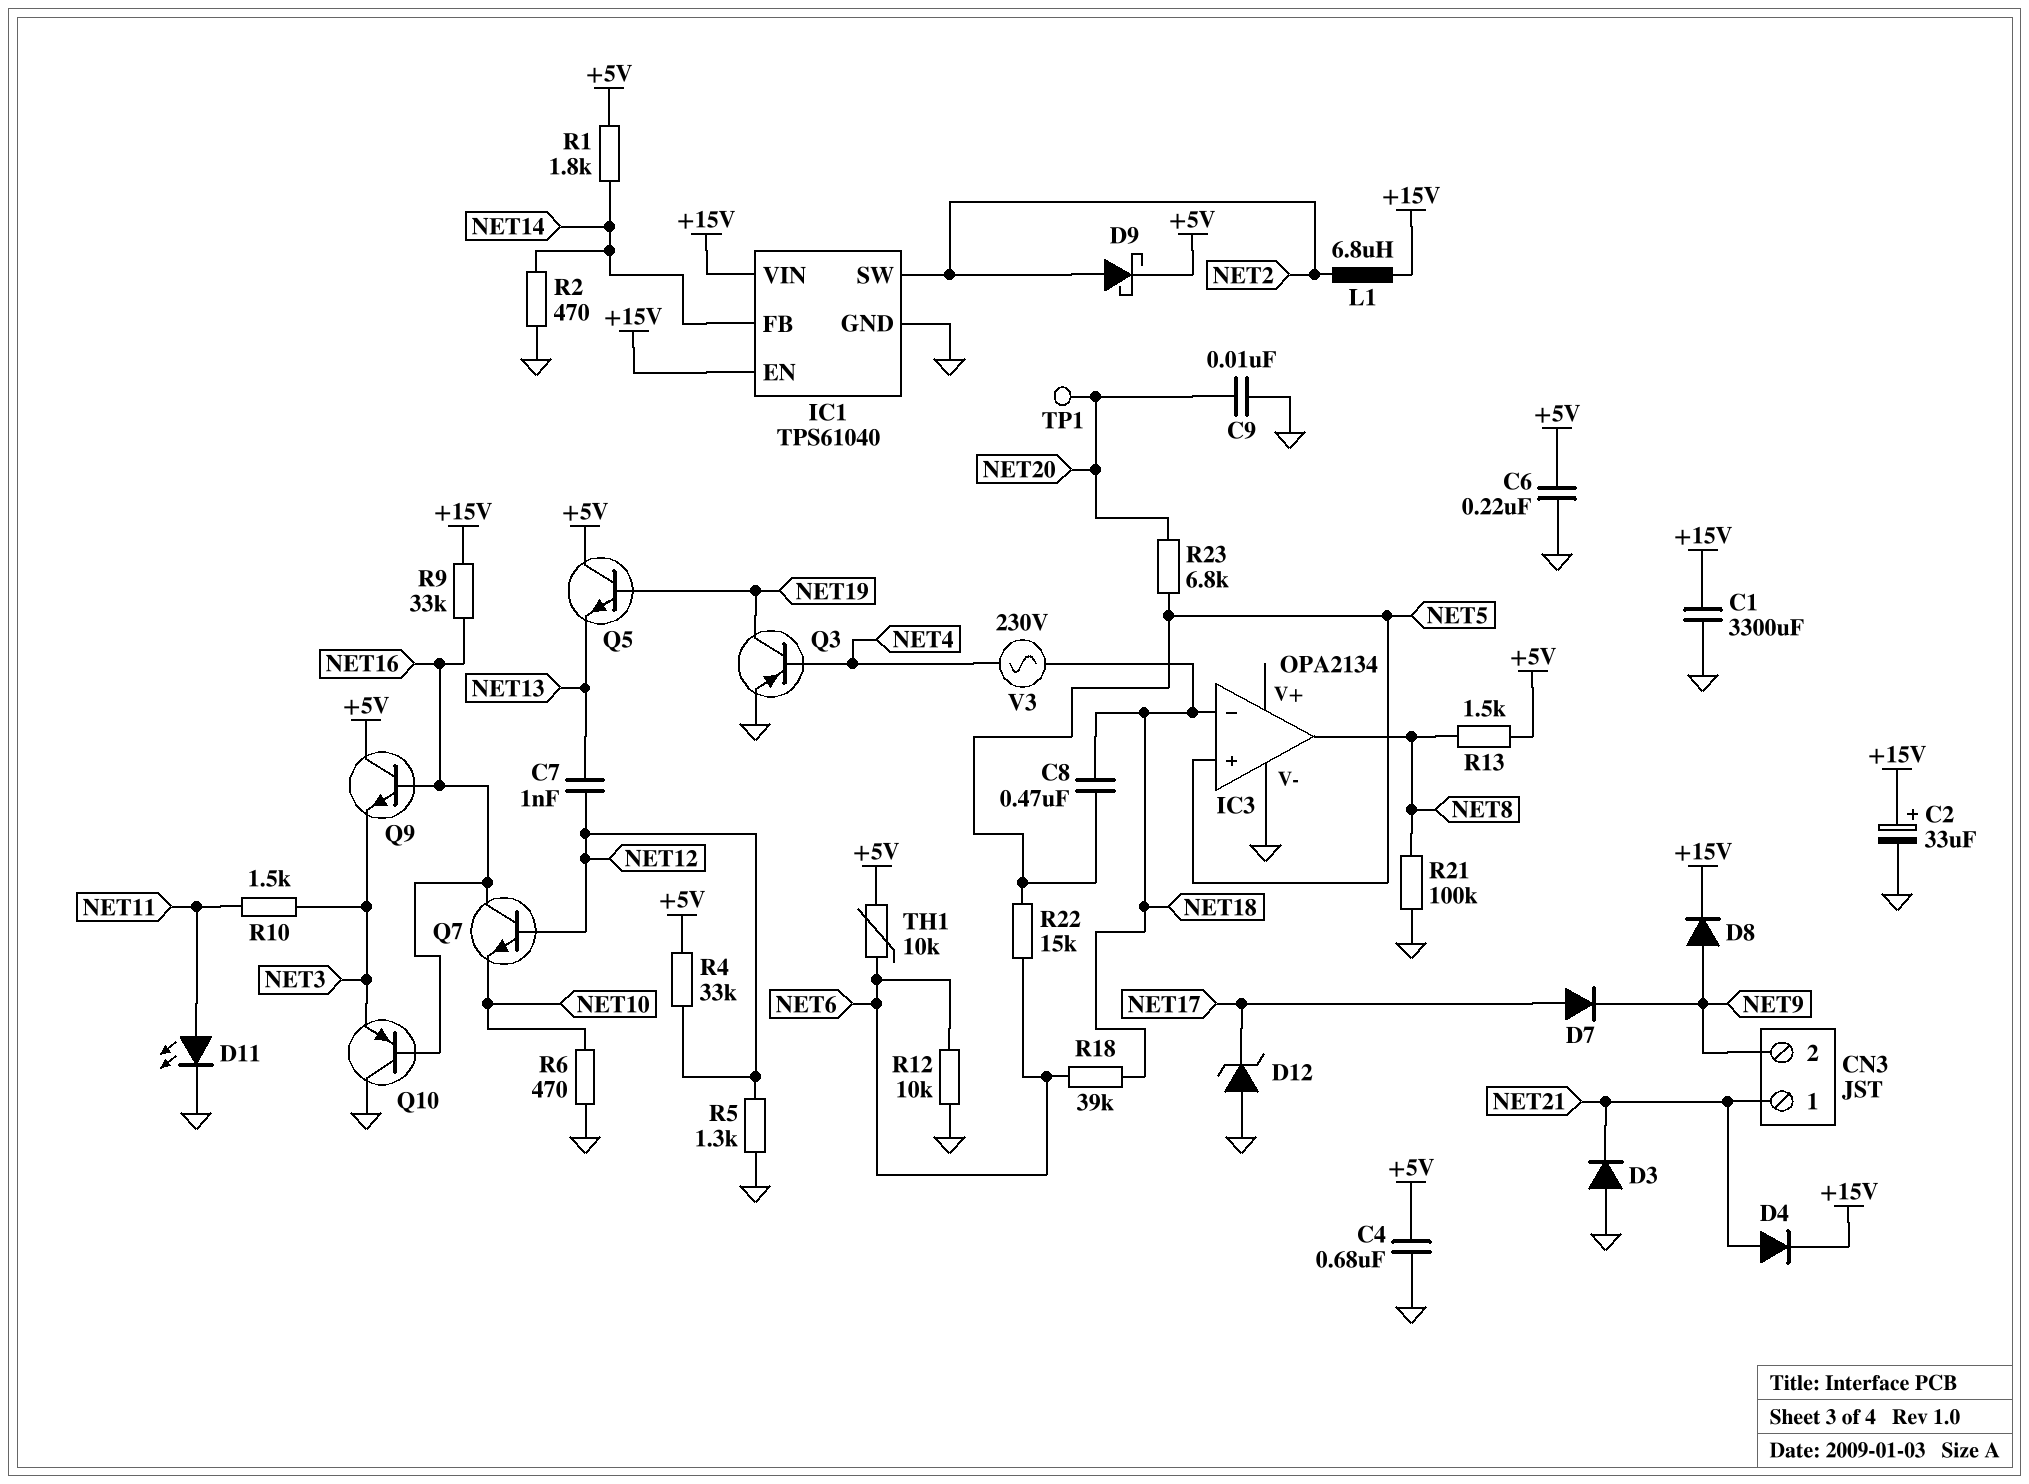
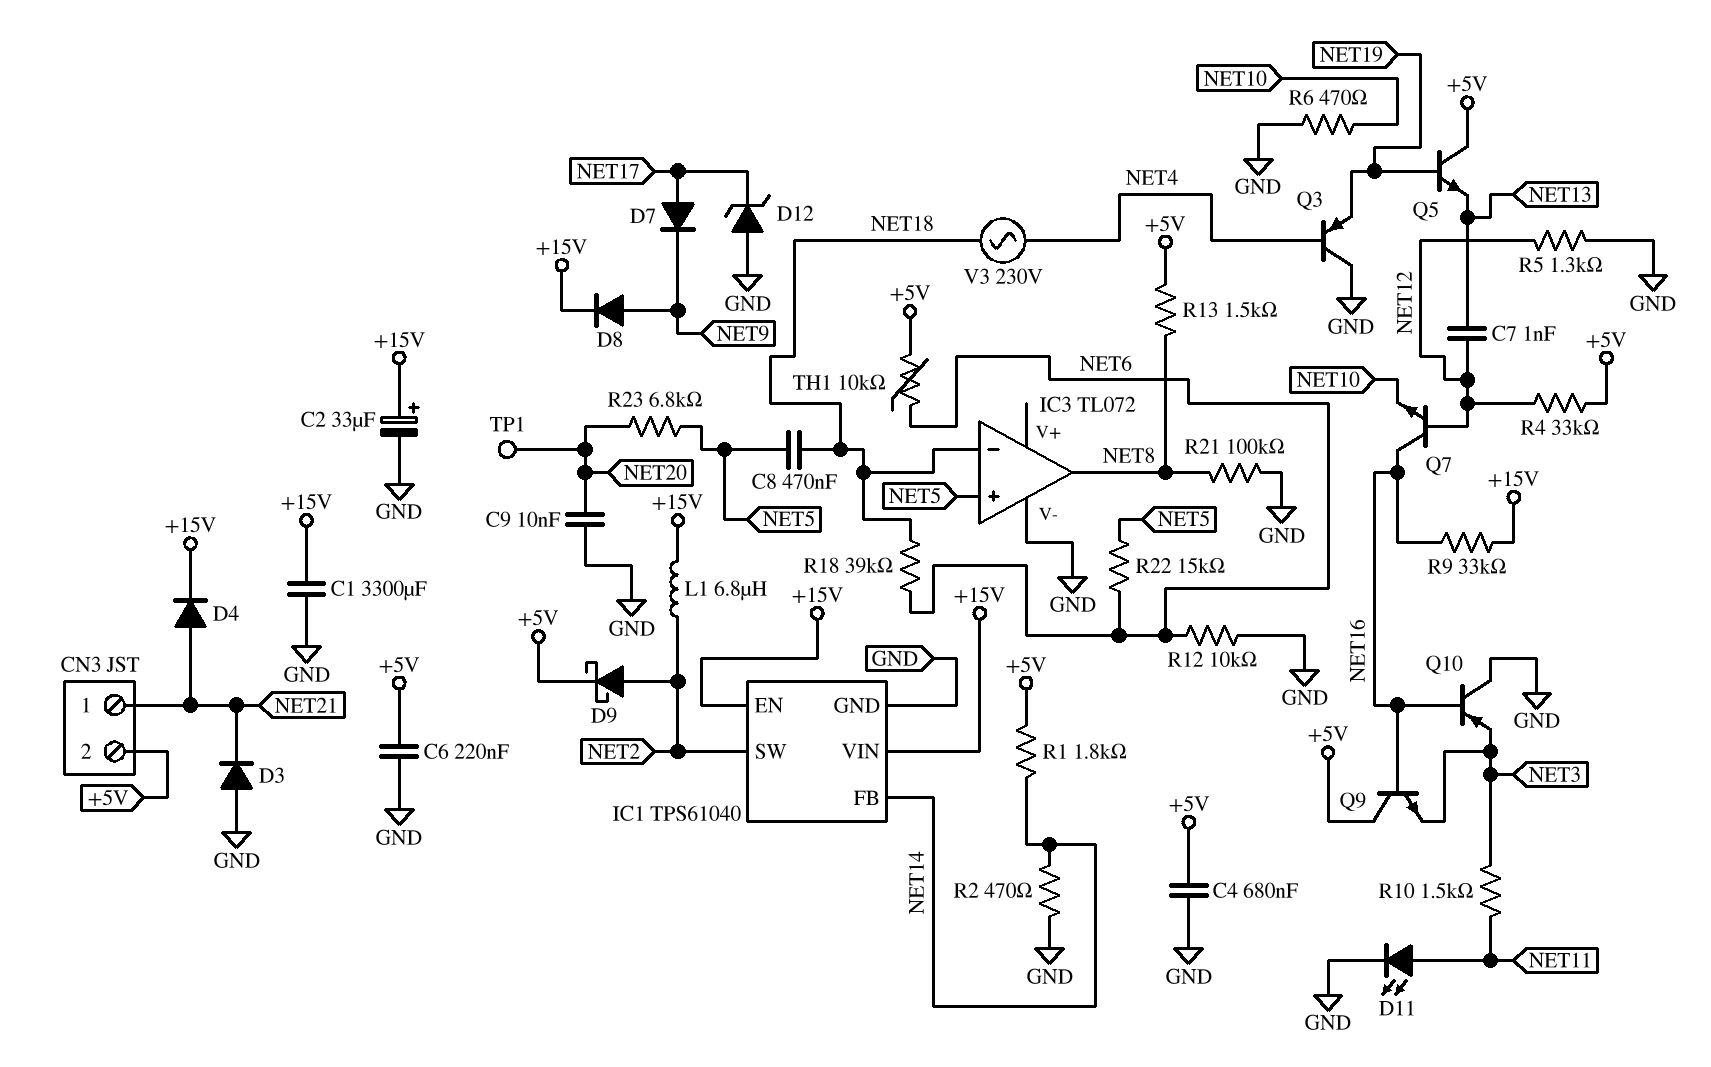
CN3 pin 2: NET9 -> +5V
IC3: OPA2134 -> TL072
Q3: PNP (B NET4, C NET19, E GND) -> PNP (B NET4, C GND, E NET19)

